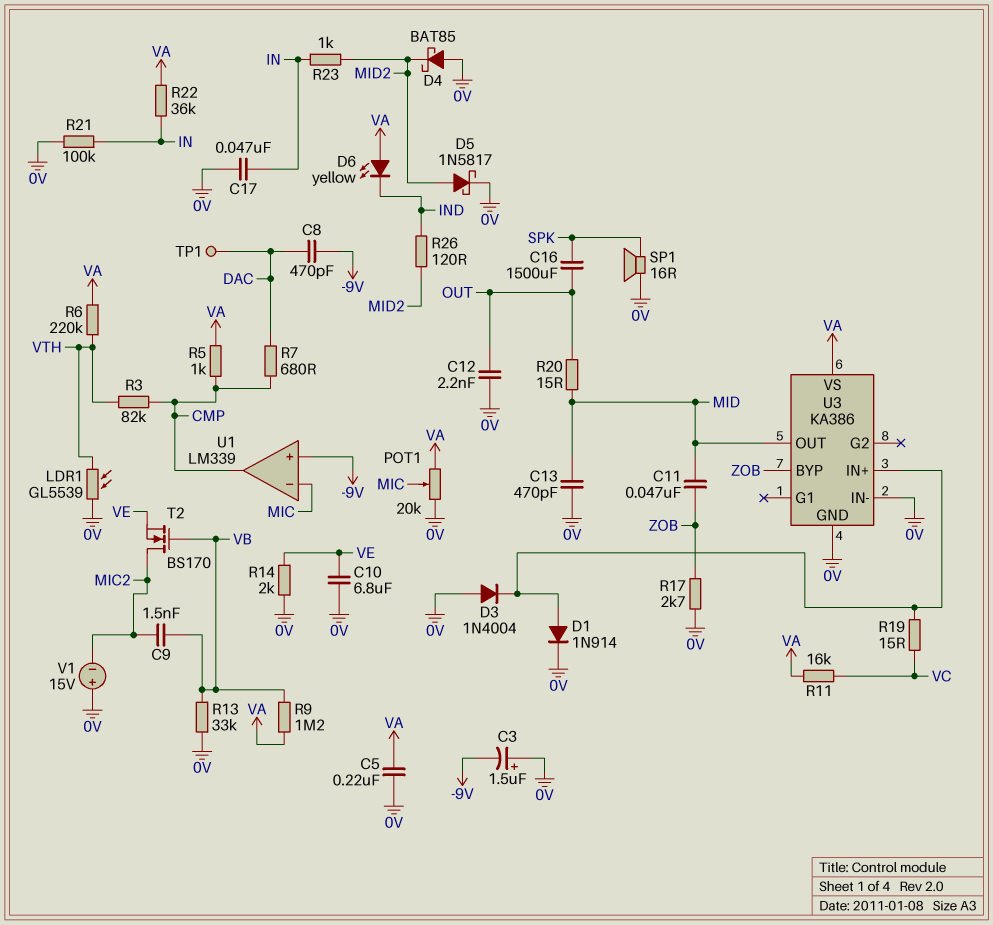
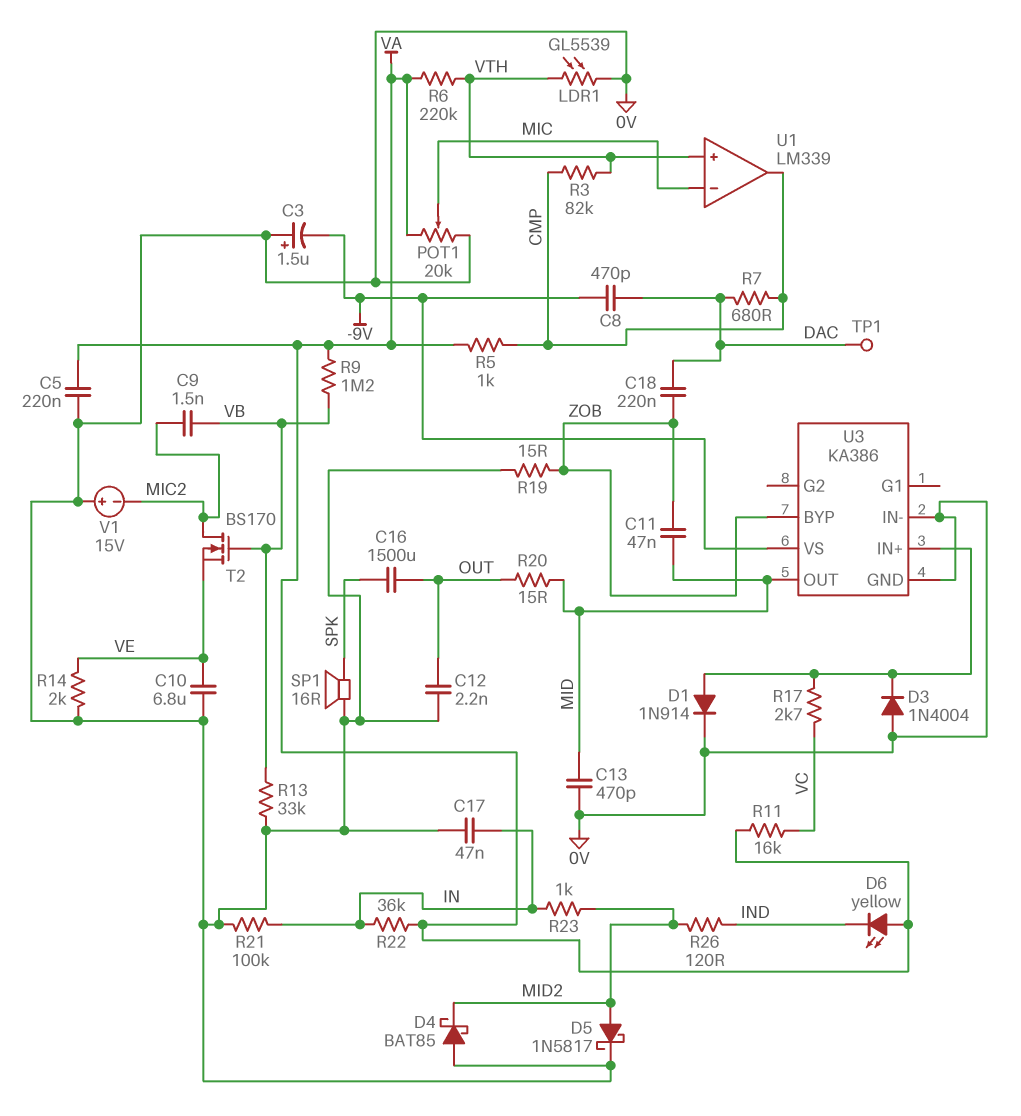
C18: none -> 220nF (DAC, ZOB)
R17: 2.7k (0V, ZOB) -> 2.7k (U3/IN+, VC)
R19: 15 (U3/IN+, VC) -> 15 (0V, ZOB)
U1 pin in+: -9V -> VTH
U3 pin VS: VA -> -9V

